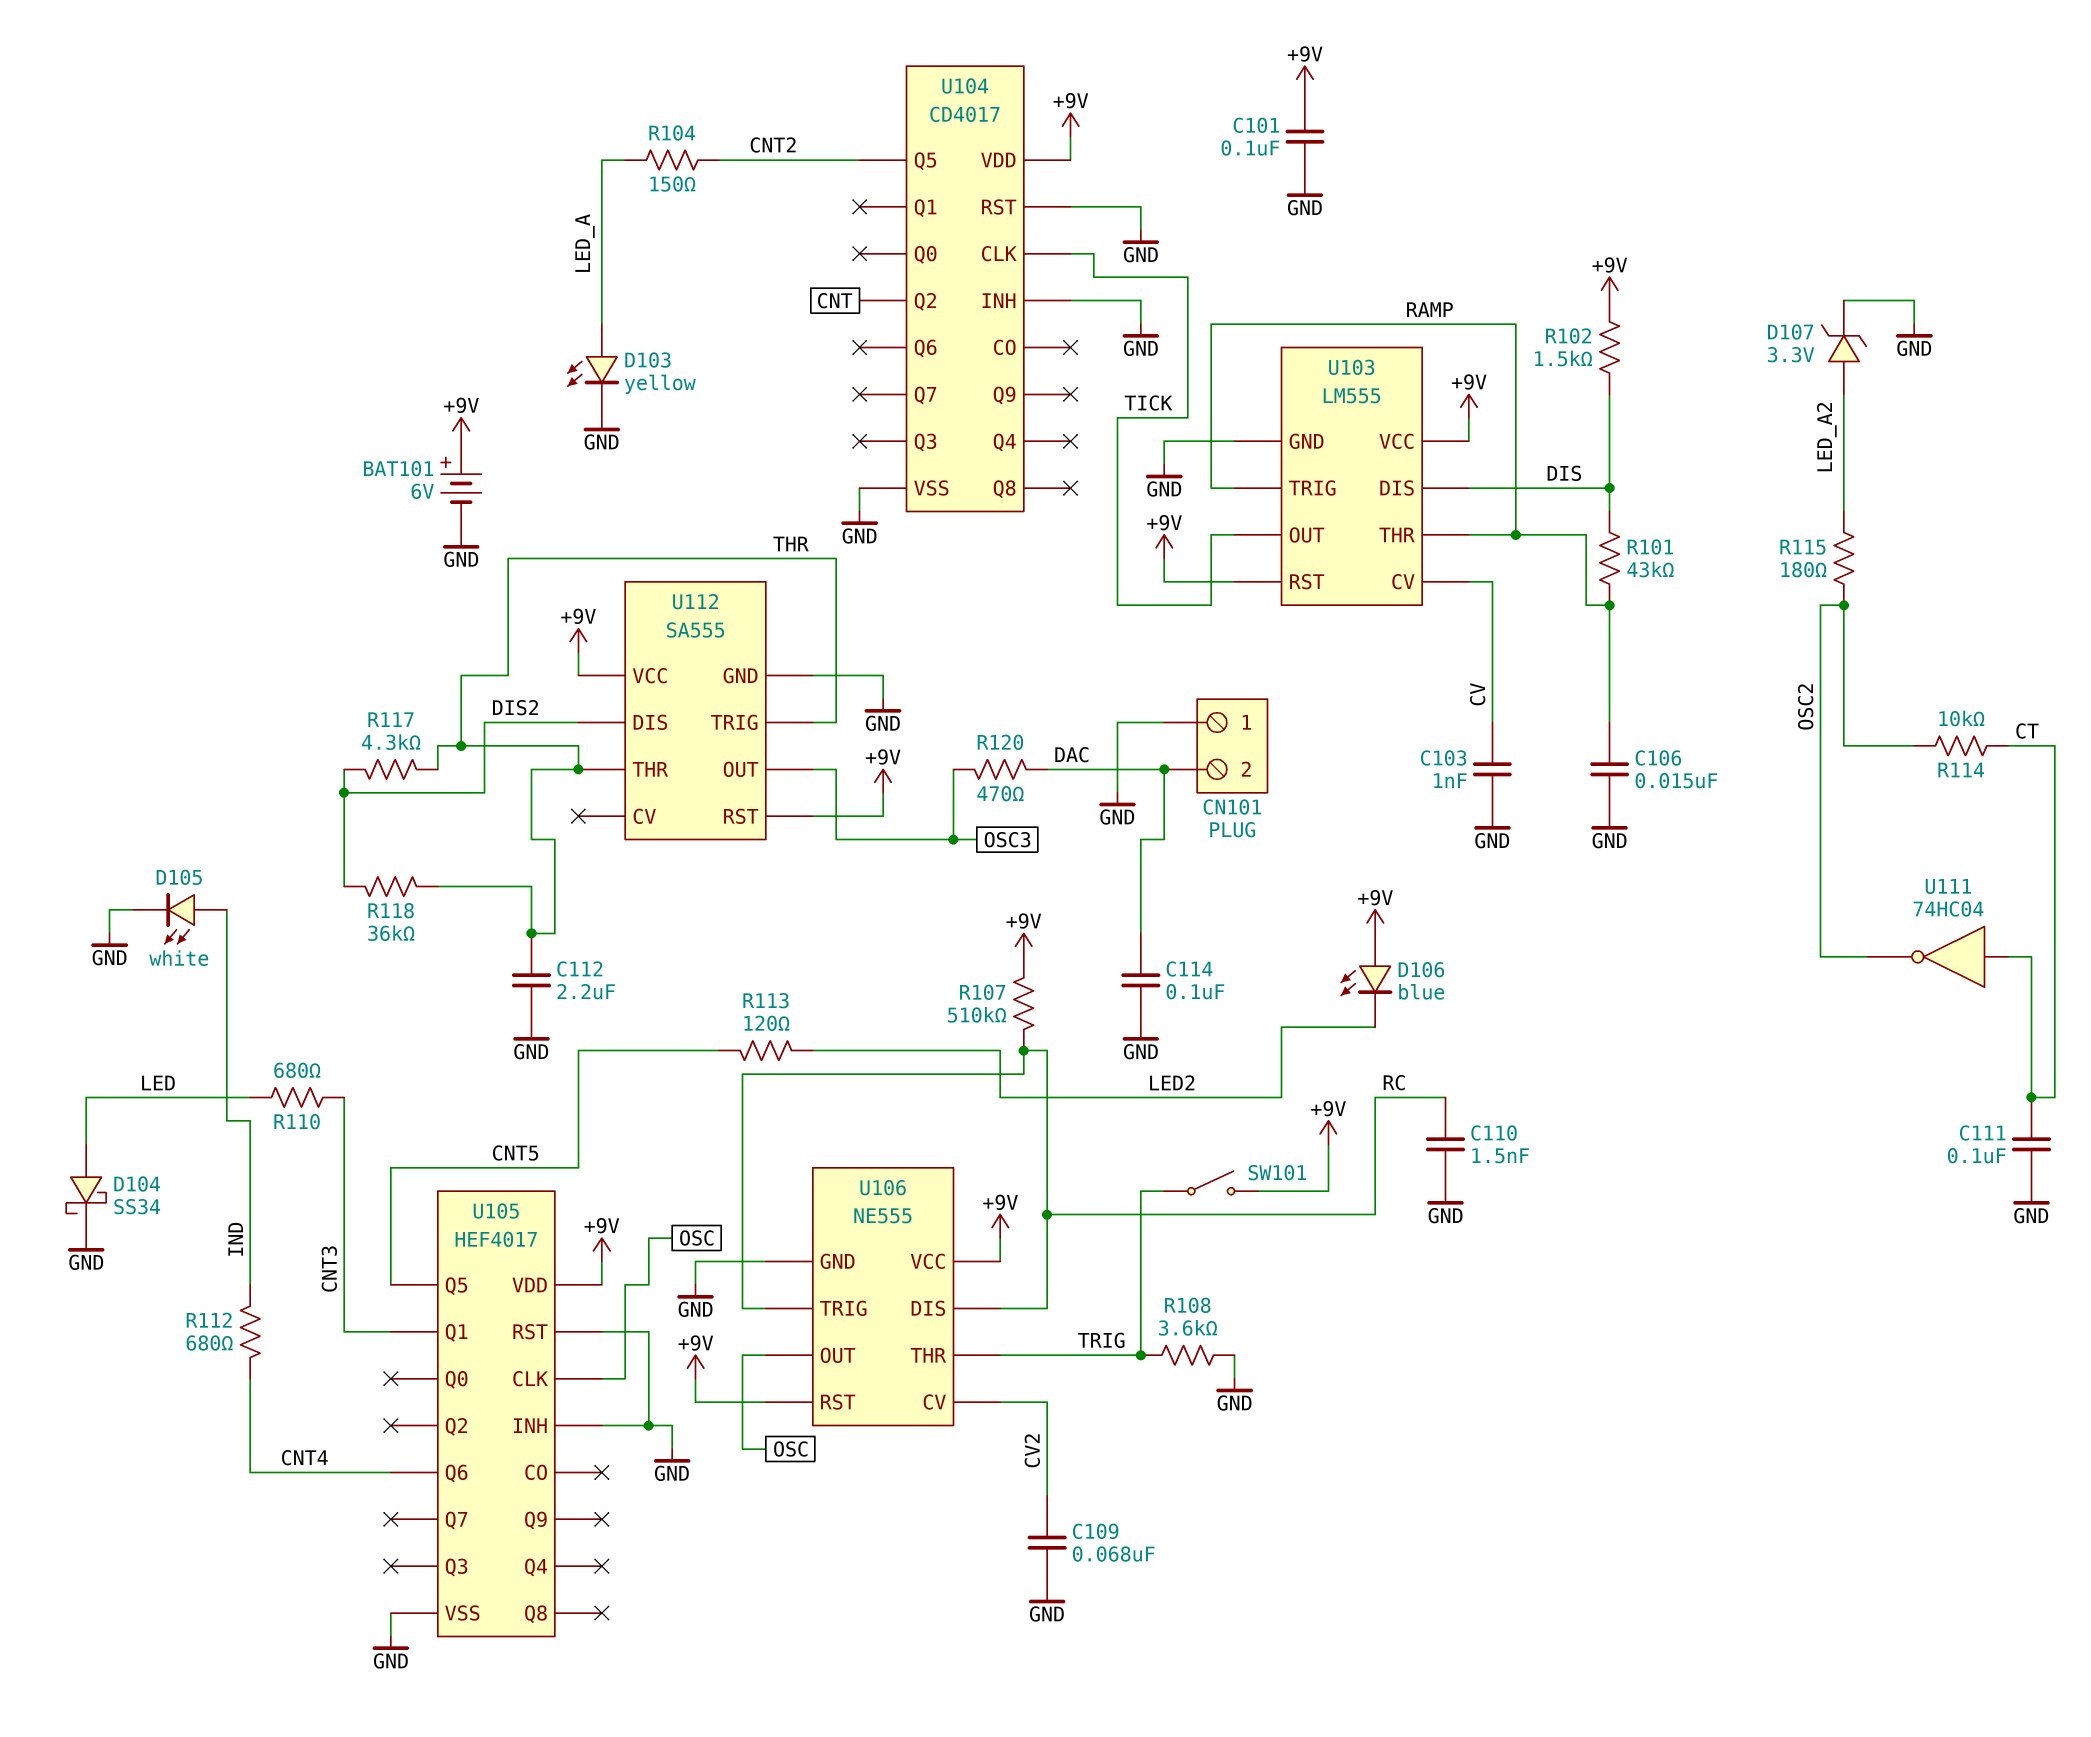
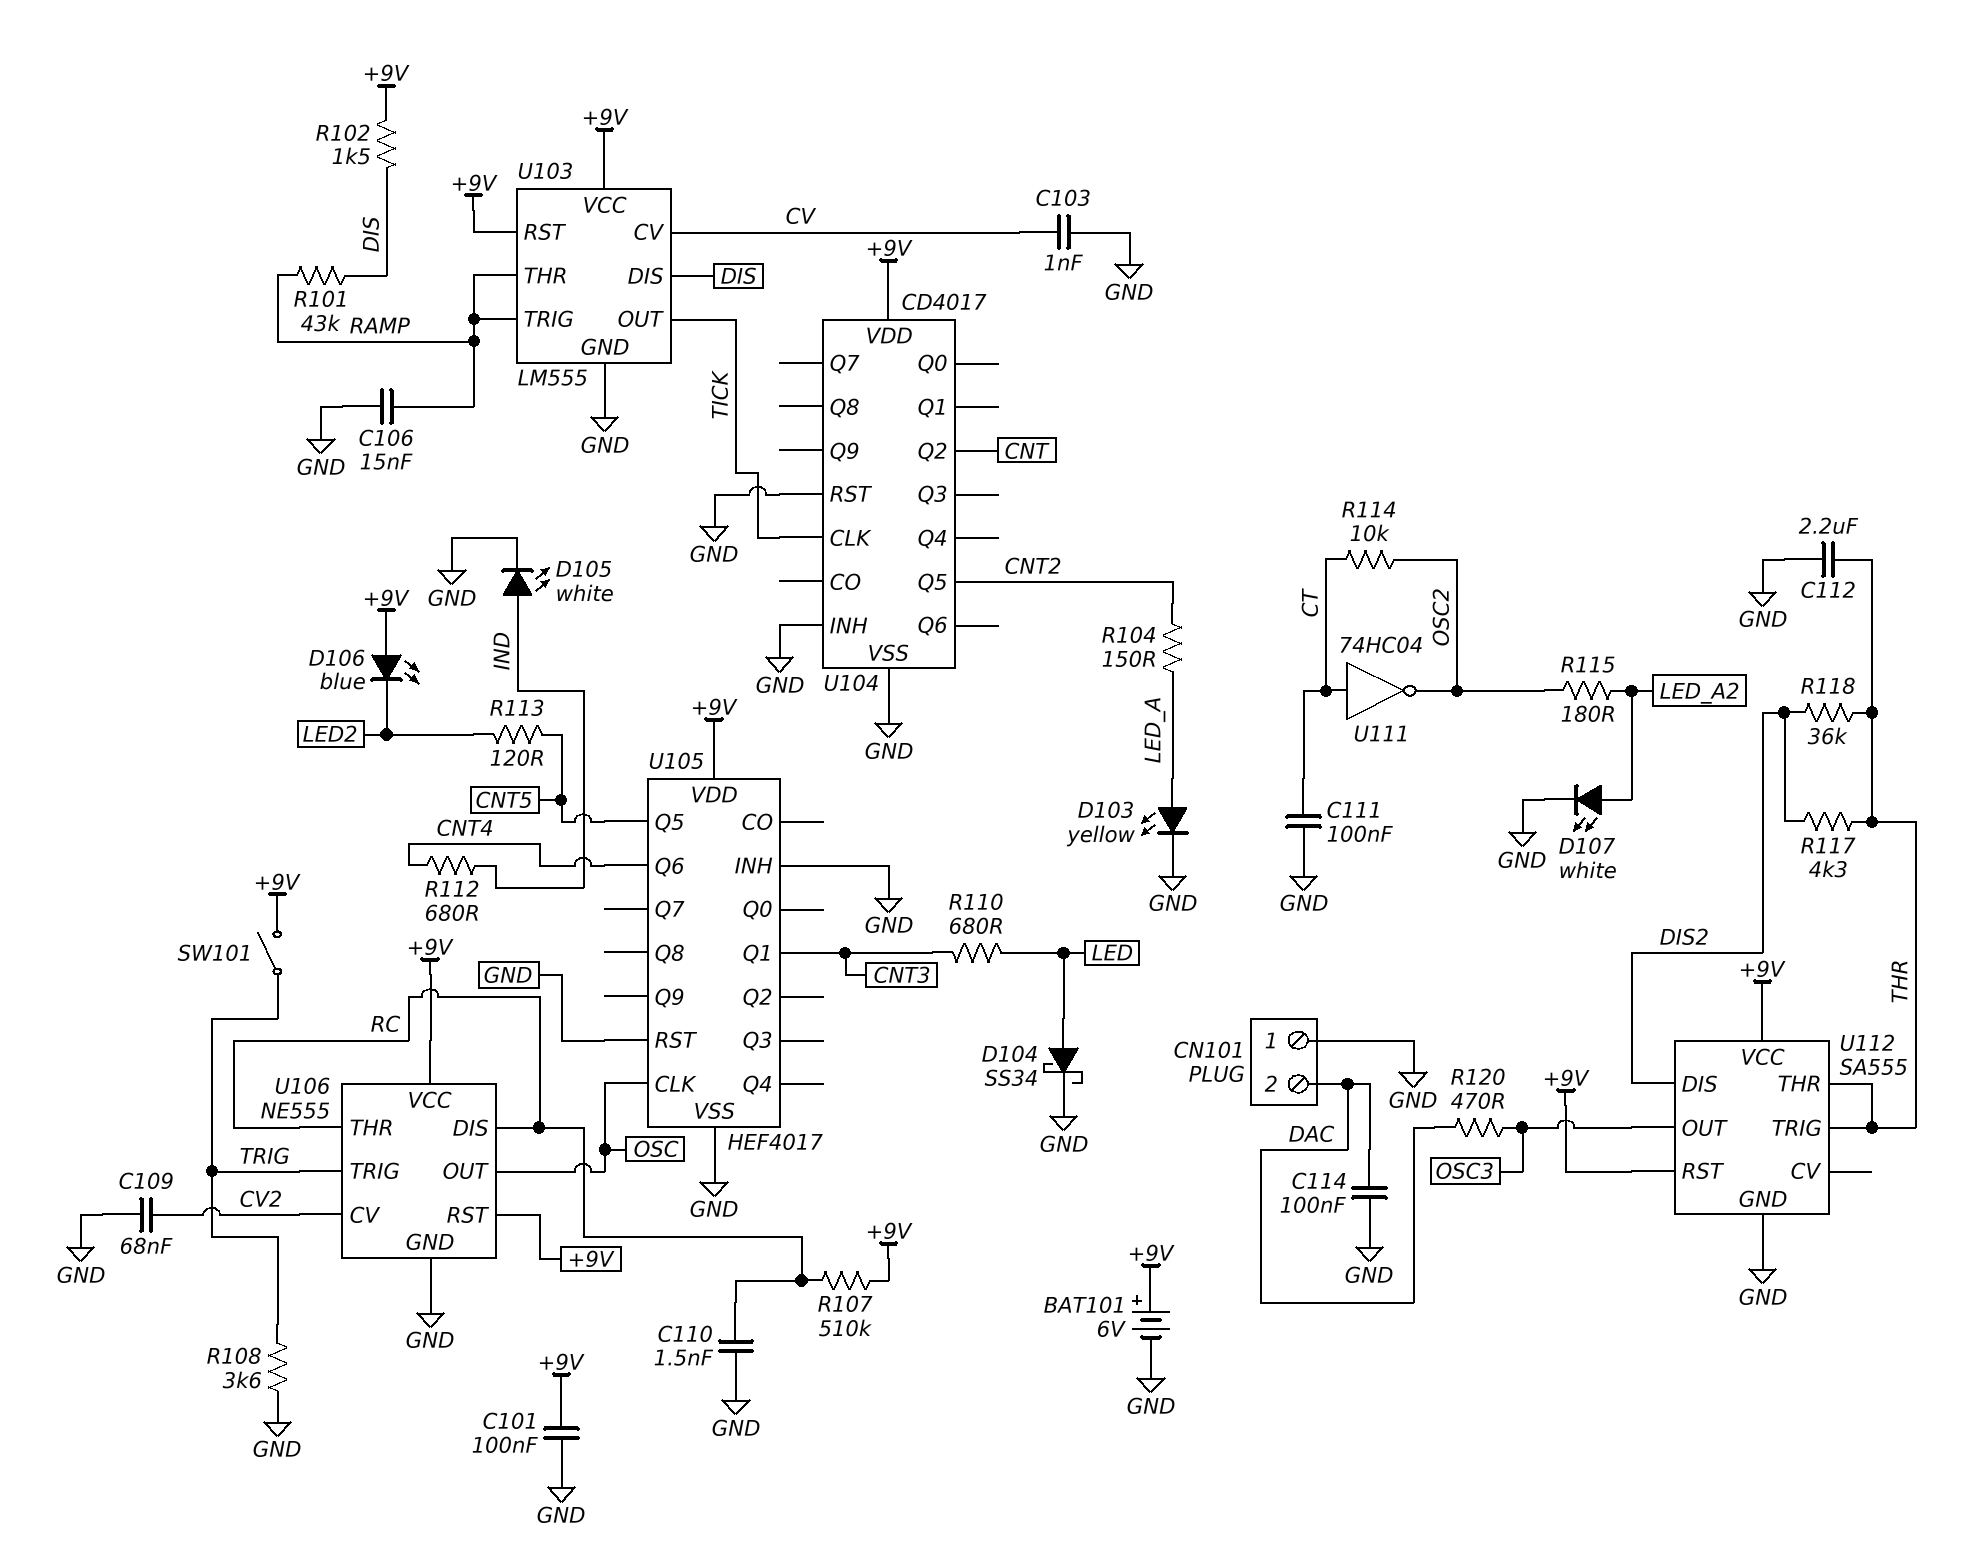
D107: zener 3.3V (A LED_A2, K GND) -> LED white (A LED_A2, K GND)
U106 pin THR: TRIG -> RC
U106 pin TRIG: RC -> TRIG

